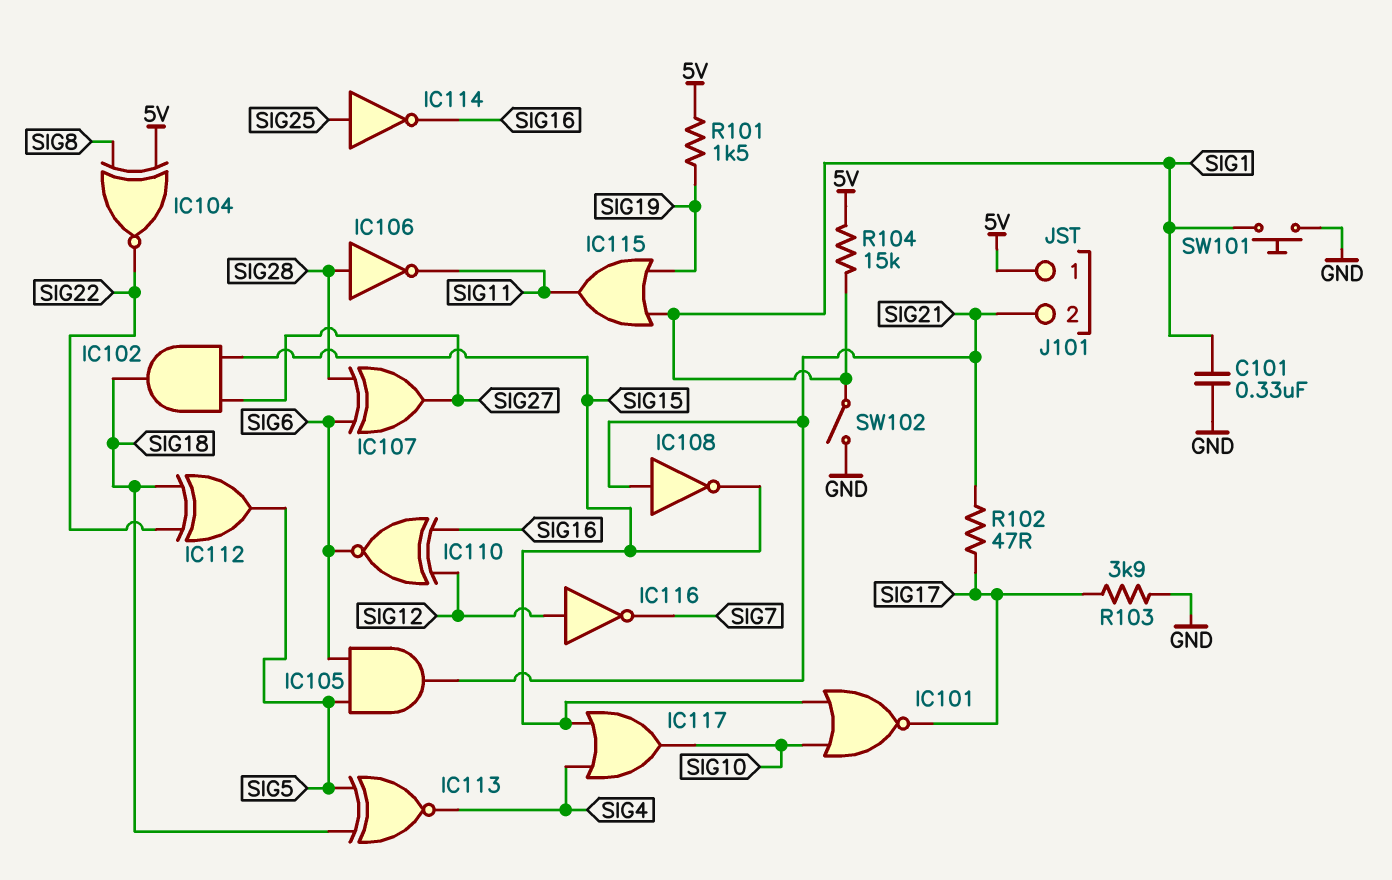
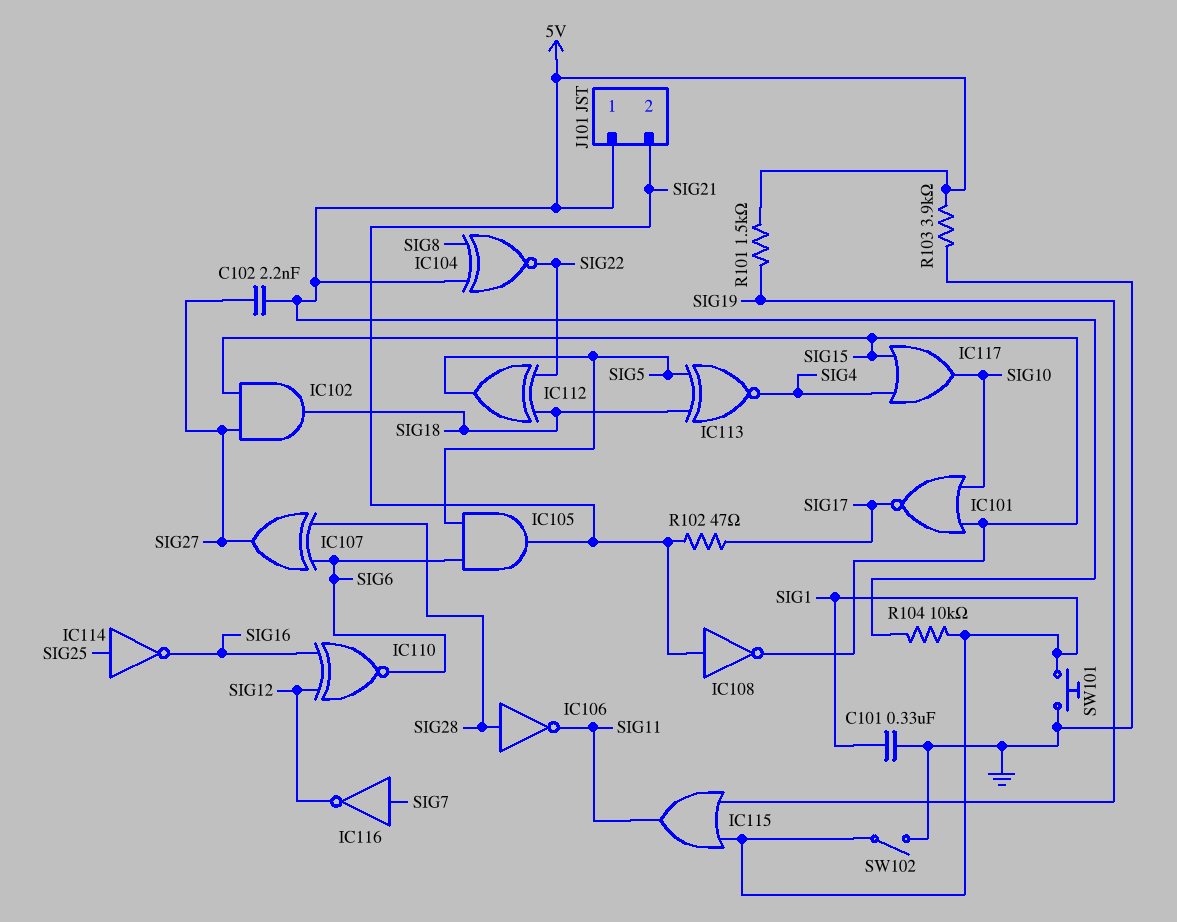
C102: none -> 2.2nF (5V, SIG27)
IC116: NOT (in SIG12, out SIG7) -> NOT (in SIG7, out SIG12)
R103: 3.9k (GND, SIG17) -> 3.9k (5V, GND)
R104: 15k (5V, SIG1) -> 10k (5V, SIG1)

